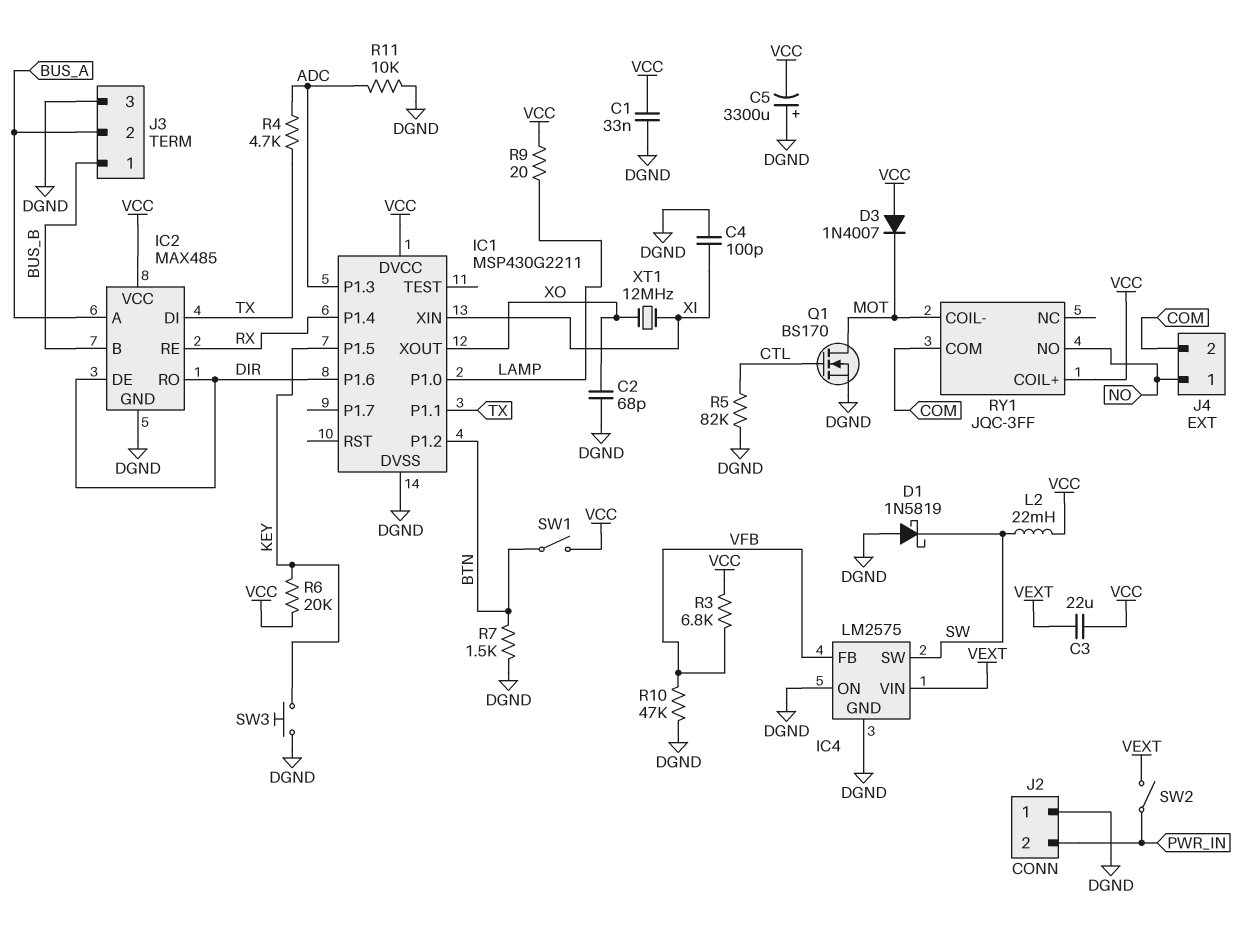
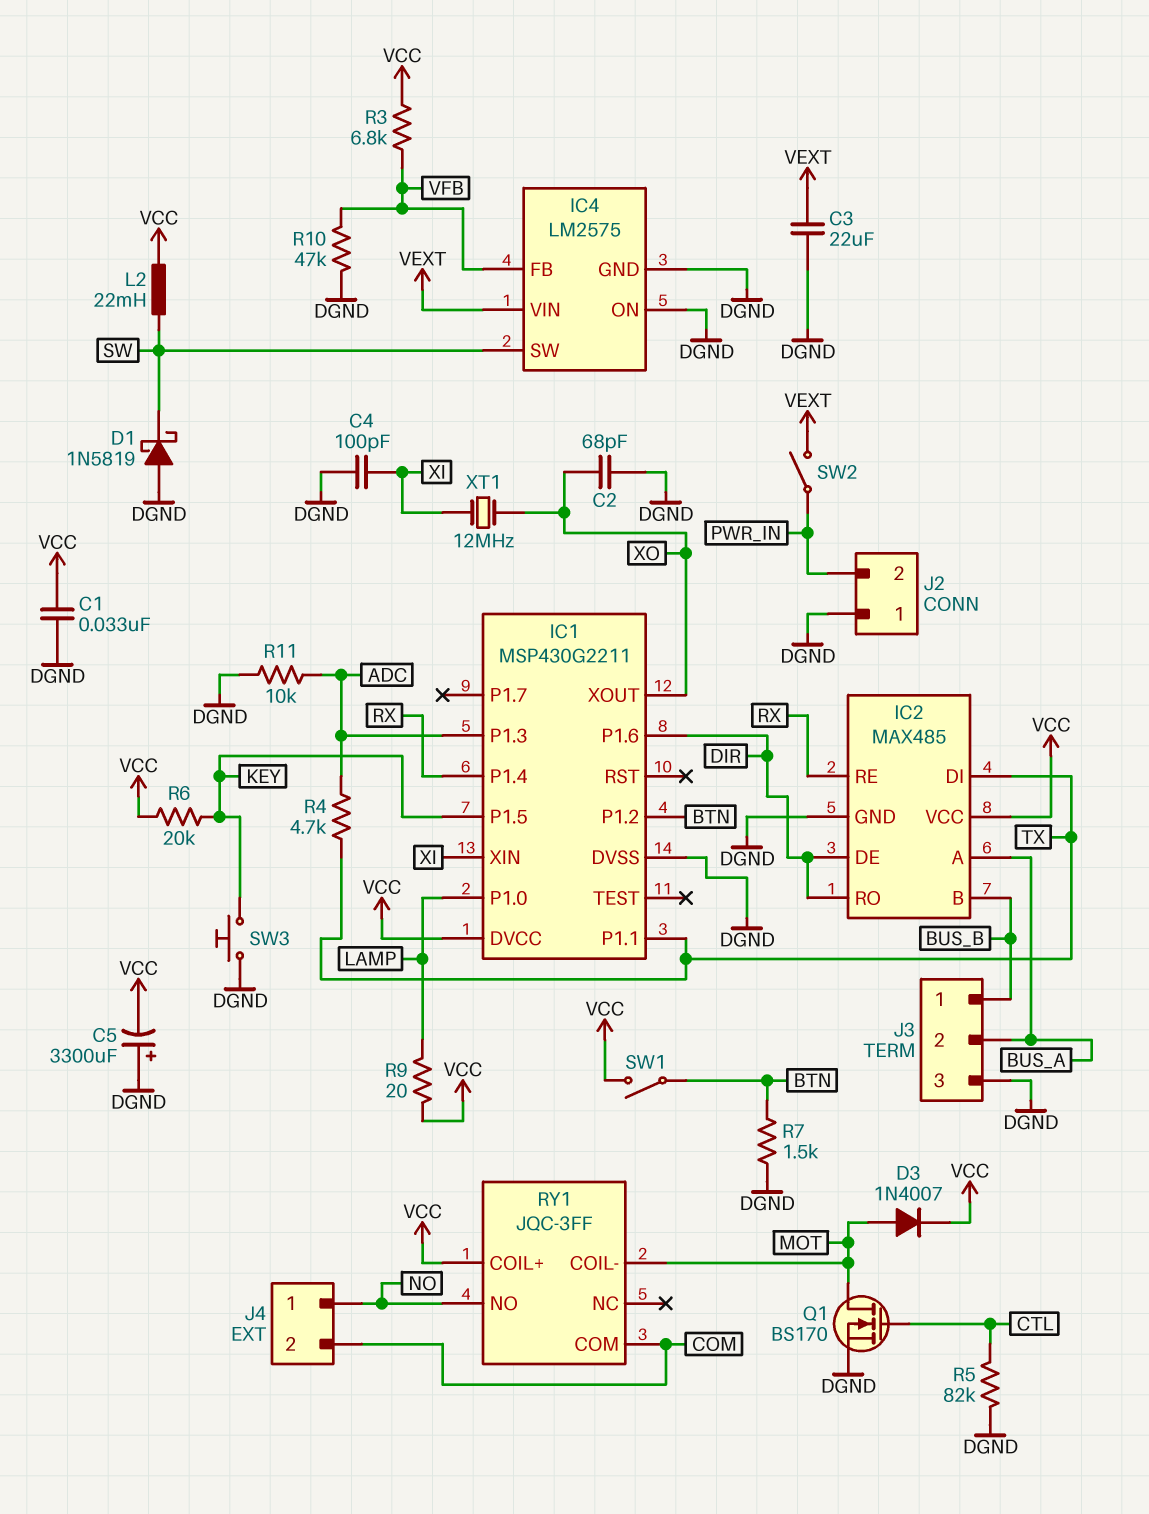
C3: 22uF (VCC, VEXT) -> 22uF (DGND, VEXT)
D3: diode 1N4007 (A VCC, K MOT) -> diode 1N4007 (A MOT, K VCC)

